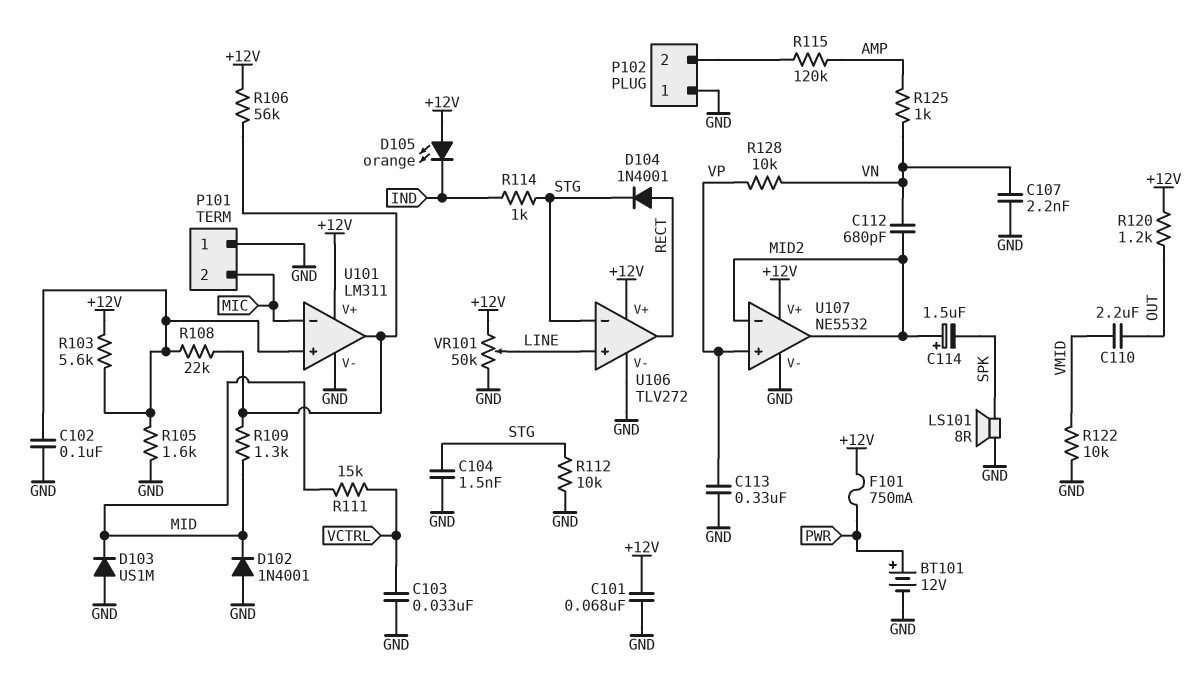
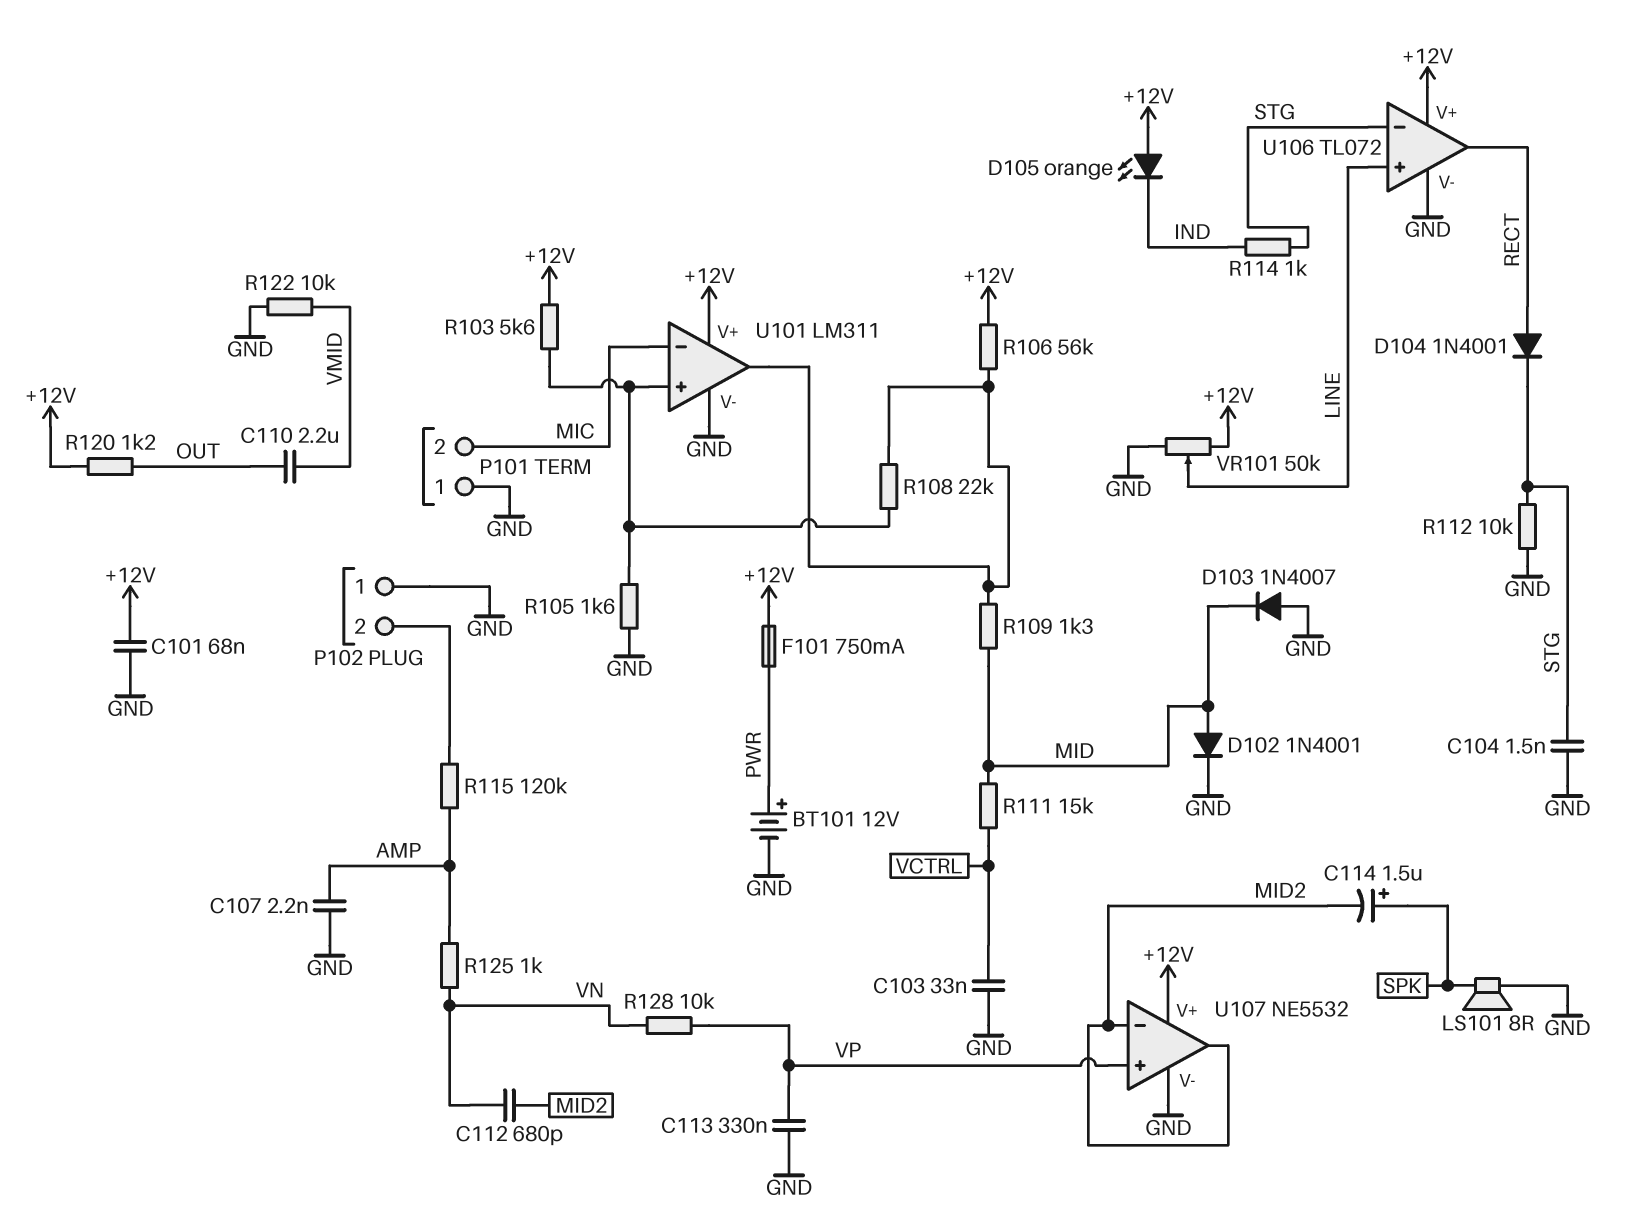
C102: 100nF (GND, U101/in+) -> none
C107: 2.2nF (GND, VN) -> 2.2nF (AMP, GND)
C114: 1.5uF (plus MID2, minus SPK) -> 1.5uF (plus SPK, minus MID2)
D102: diode 1N4001 (A GND, K MID) -> diode 1N4001 (A MID, K GND)
D103: diode US1M (A GND, K MID) -> diode 1N4007 (A GND, K MID)
U106: TLV272 -> TL072

